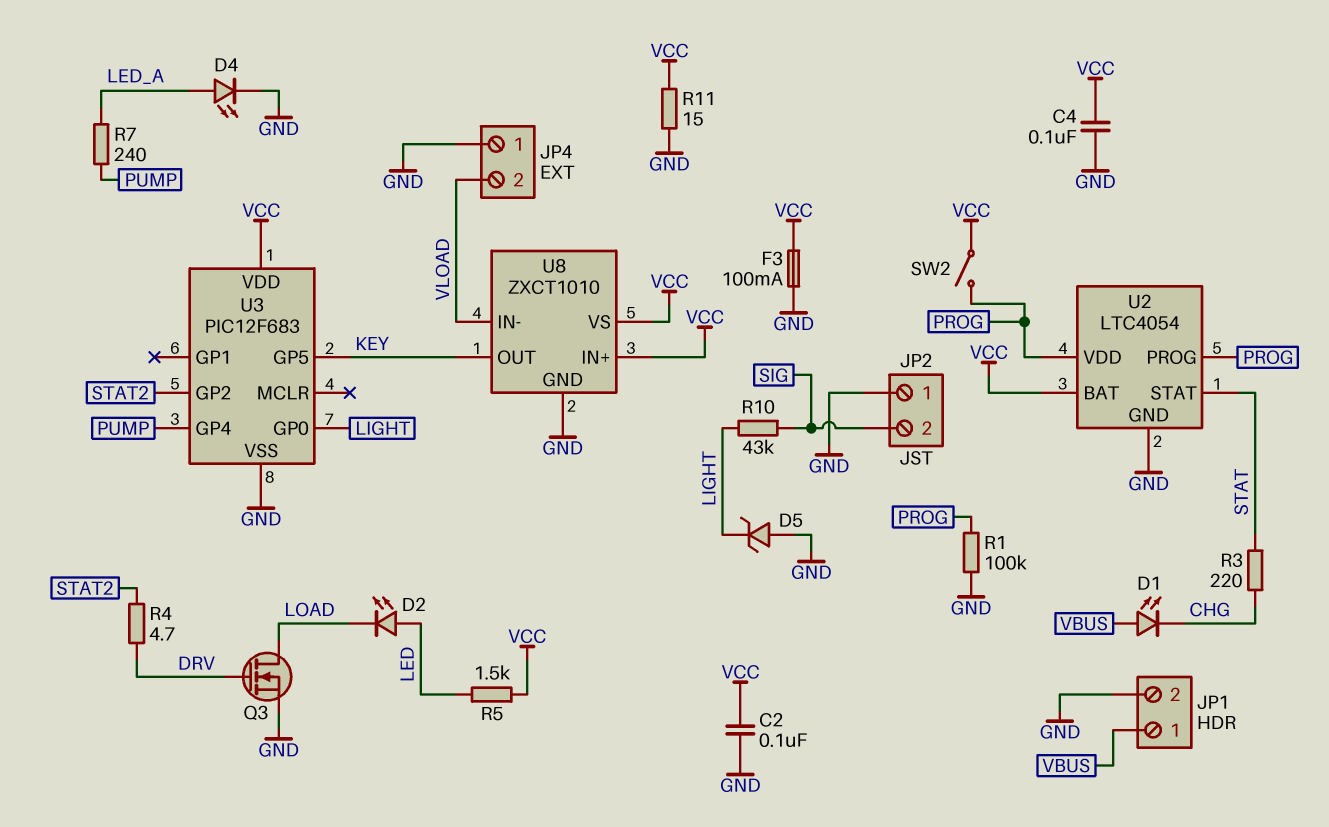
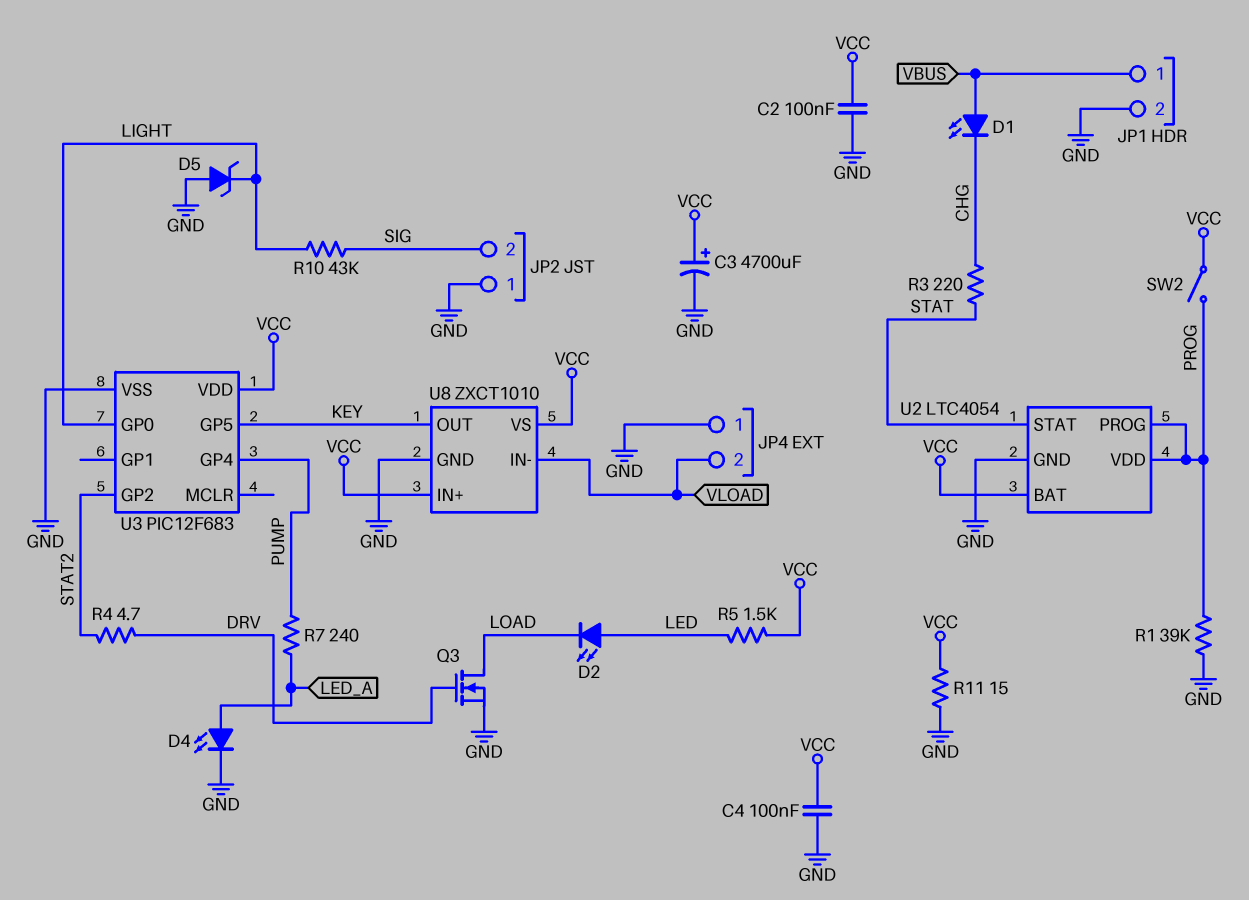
C3: none -> 4700uF (plus VCC, minus GND)
F3: 100mA (GND, VCC) -> none
R1: 100k (GND, PROG) -> 39k (GND, PROG)

